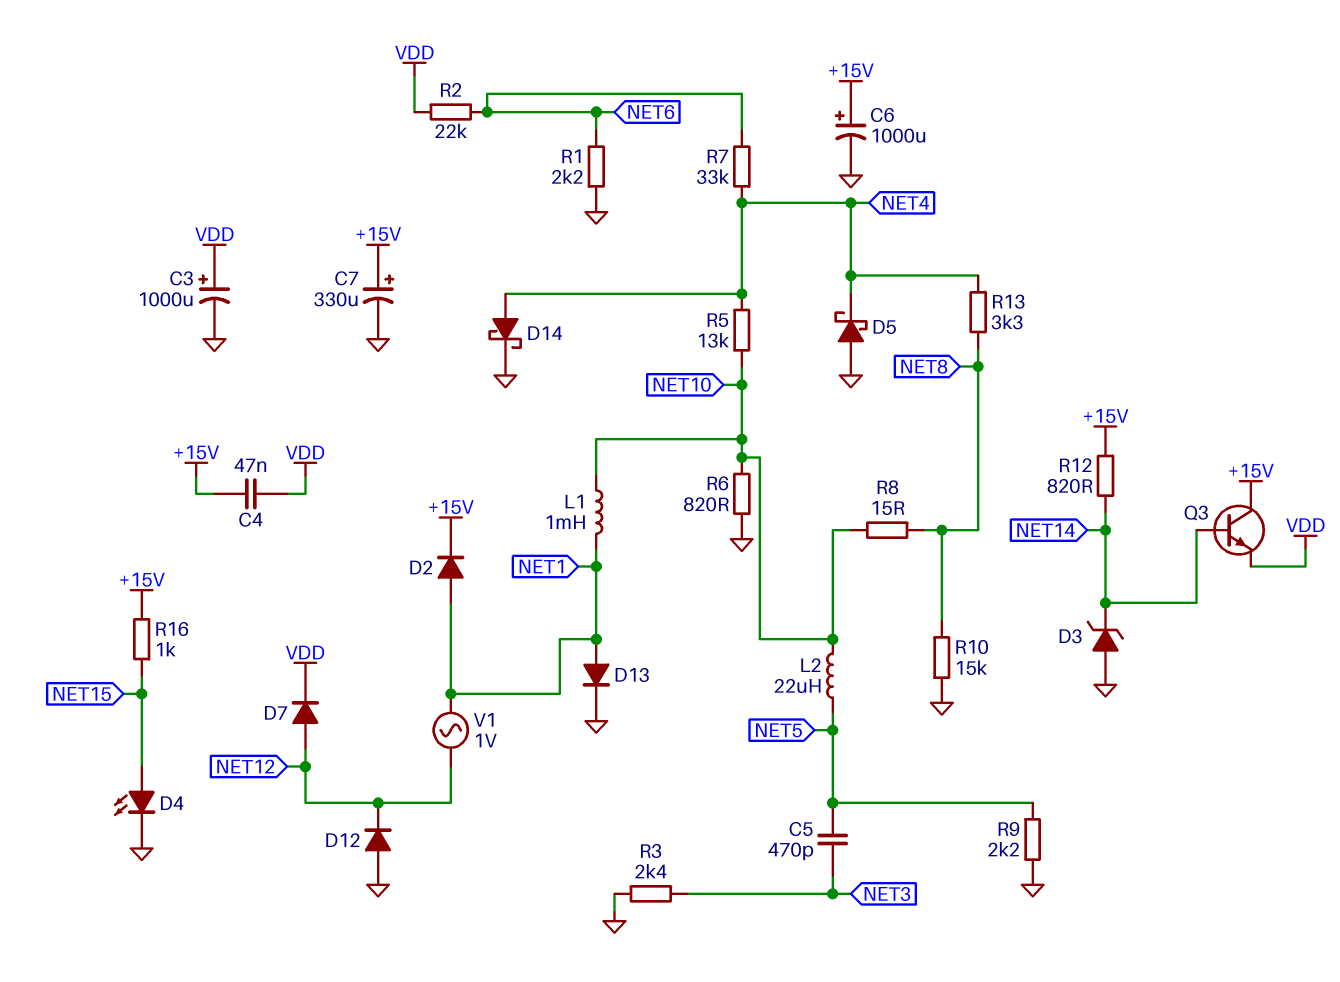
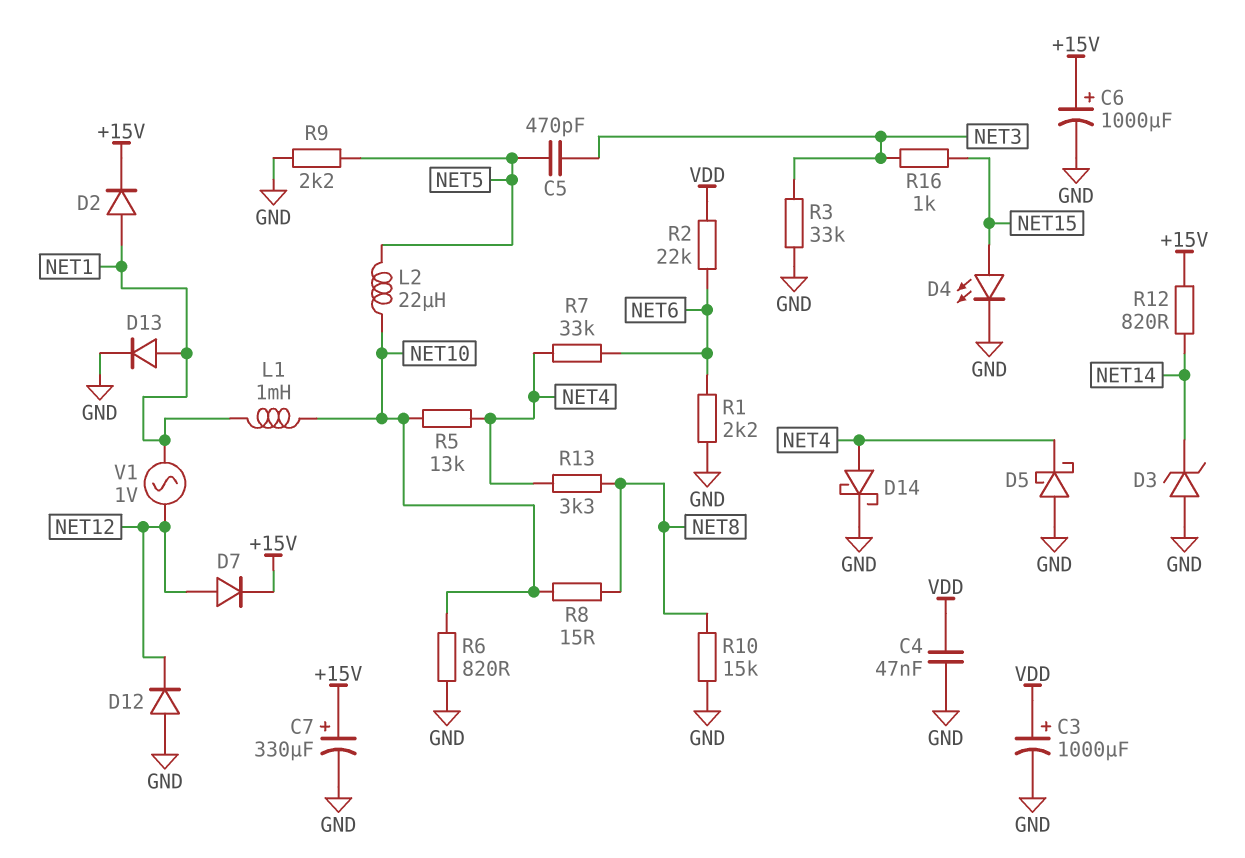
C4: 47nF (+15V, VDD) -> 47nF (GND, VDD)
D7: diode (A NET12, K VDD) -> diode (A NET12, K +15V)
Q3: NPN (B NET14, C +15V, E VDD) -> none
R3: 2.4k (GND, NET3) -> 33k (GND, NET3)
R16: 1k (+15V, NET15) -> 1k (NET3, NET15)

